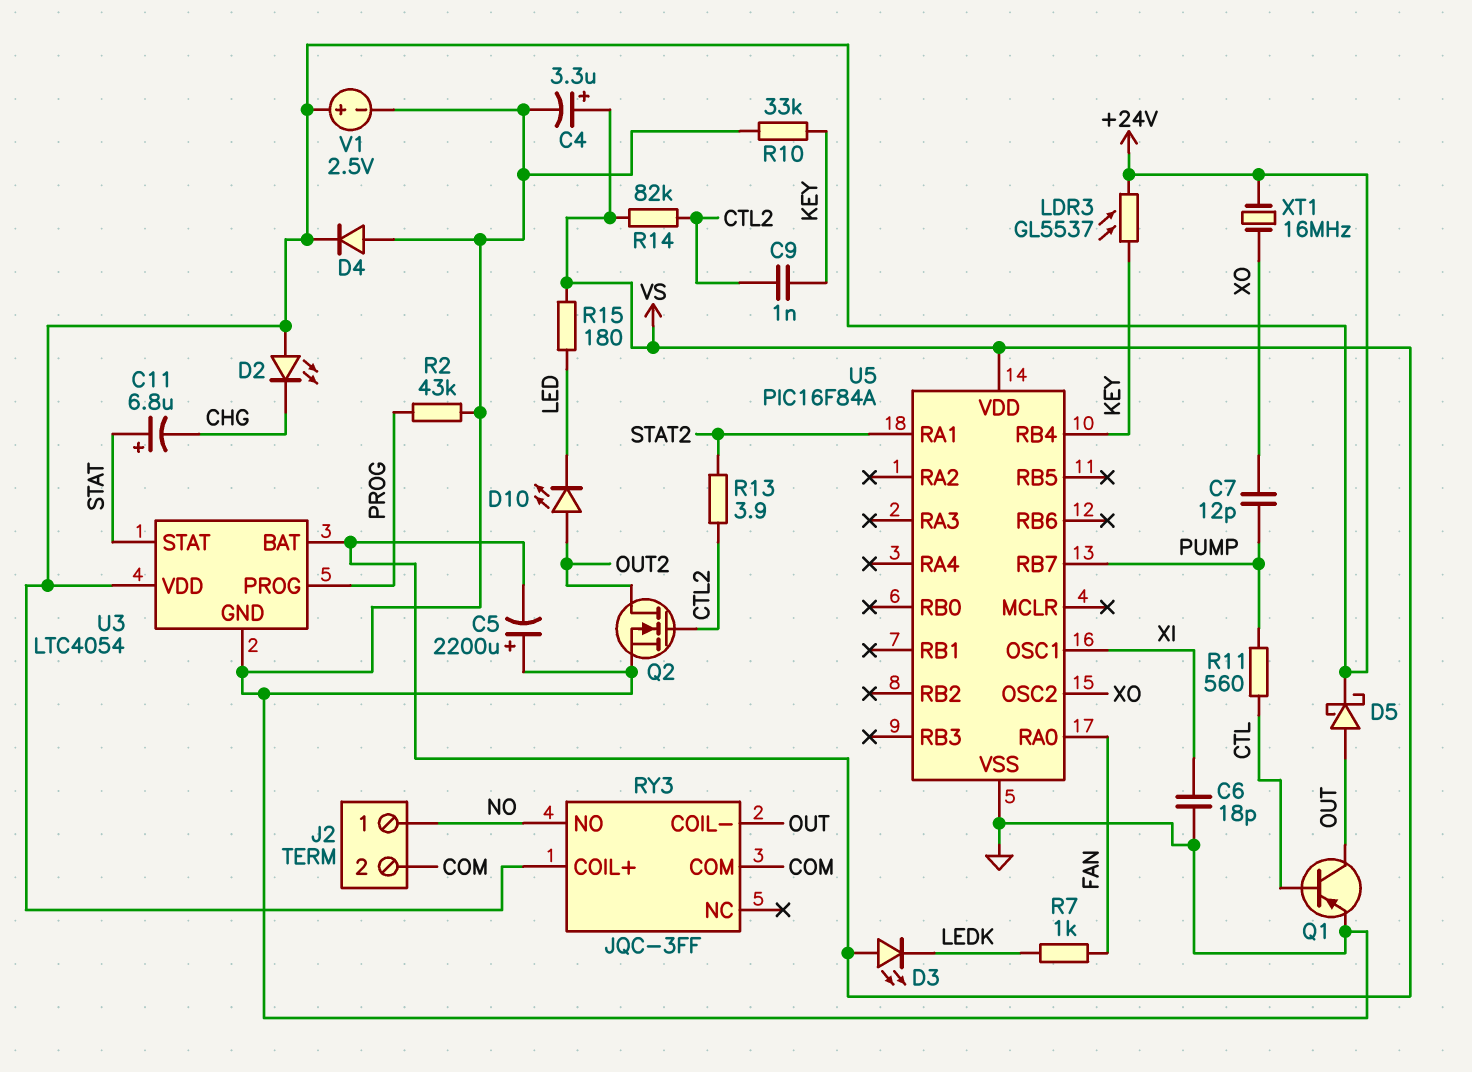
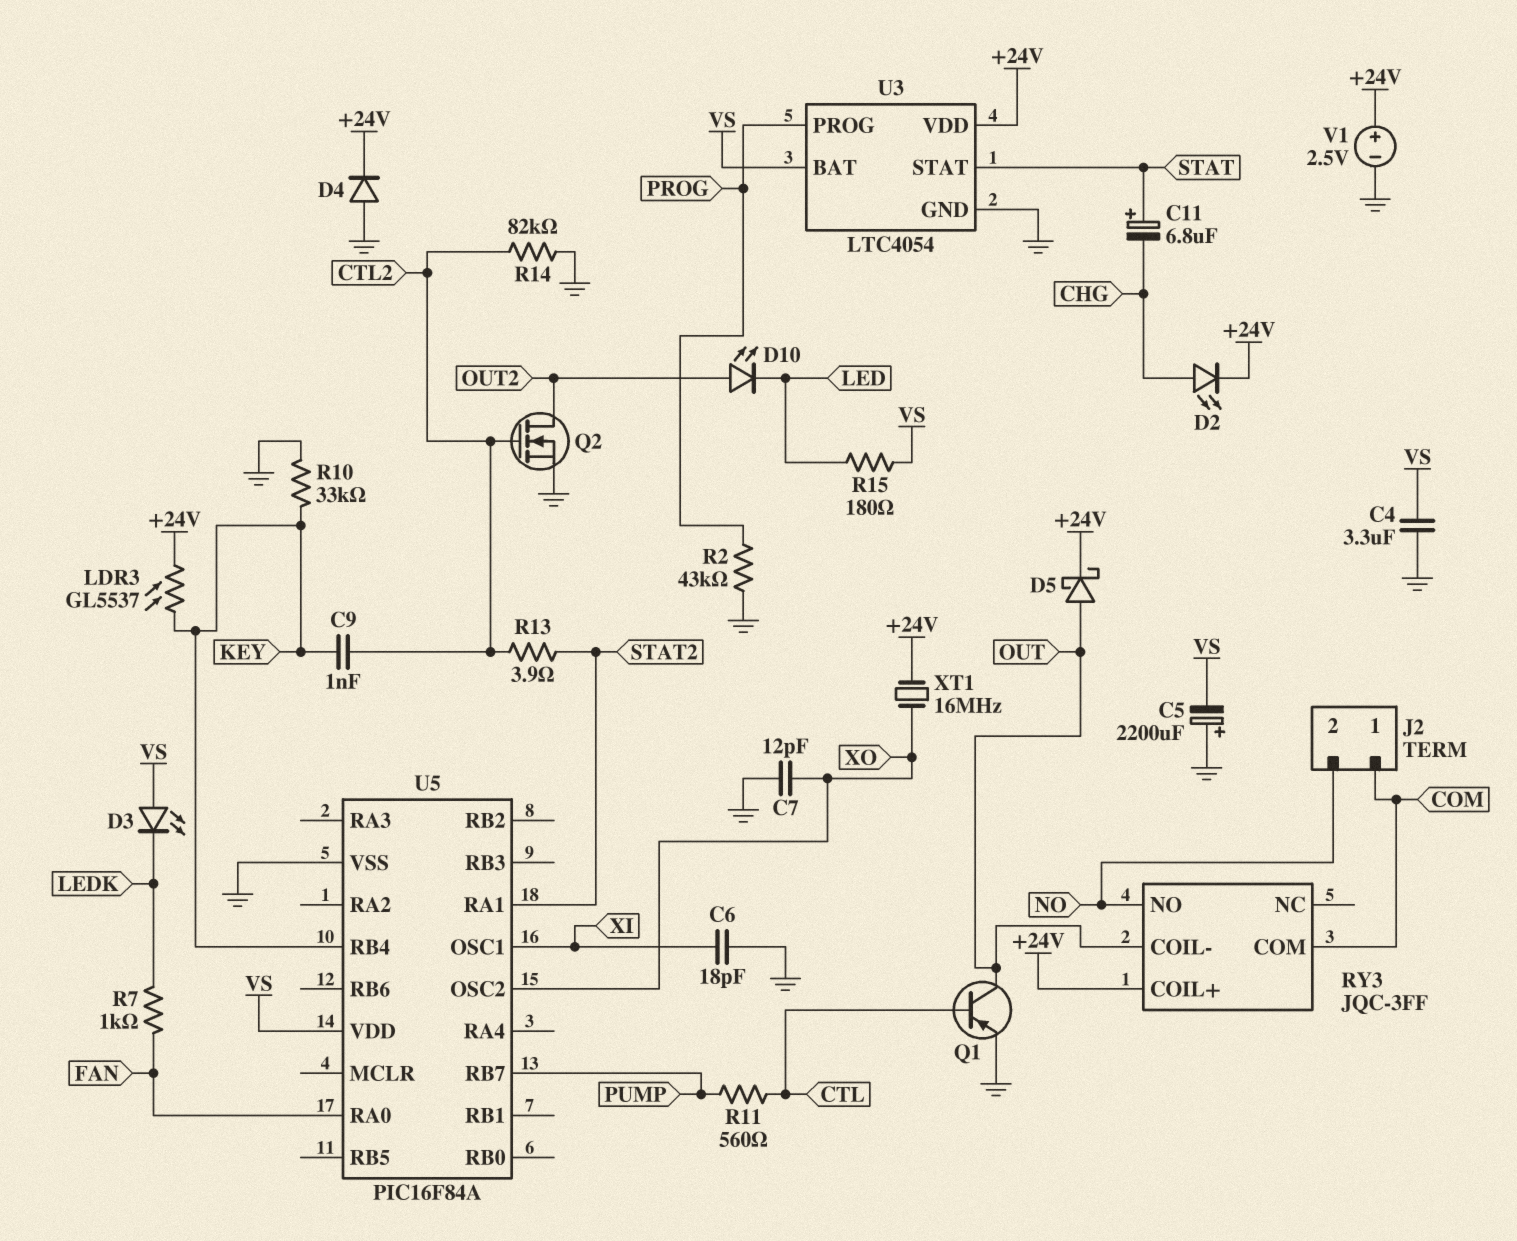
C4: 3.3uF (plus VS, minus GND) -> 3.3uF (GND, VS)
C7: 12pF (PUMP, XO) -> 12pF (GND, XO)
D2: LED (A +24V, K CHG) -> LED (A CHG, K +24V)
J2 pin 1: NO -> COM
J2 pin 2: COM -> NO
R14: 82k (CTL2, VS) -> 82k (CTL2, GND)

